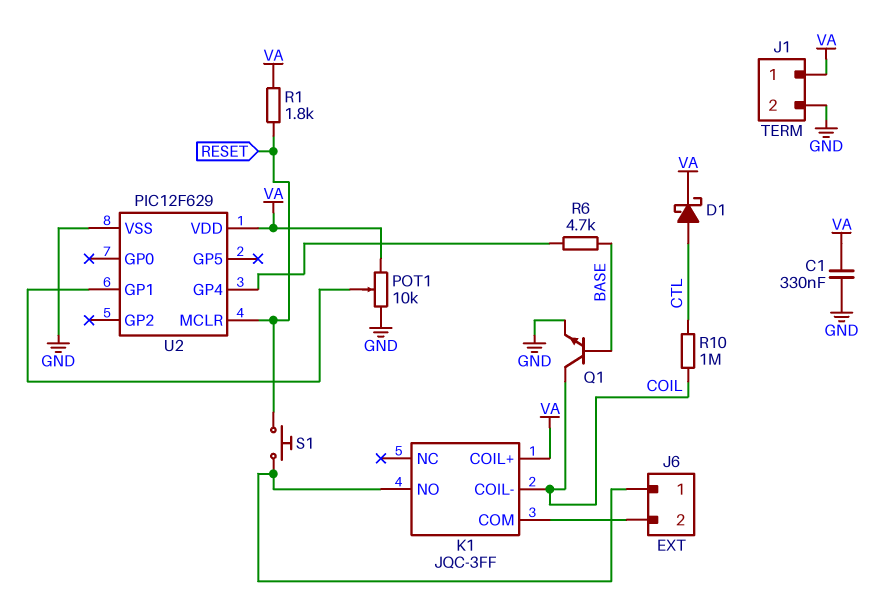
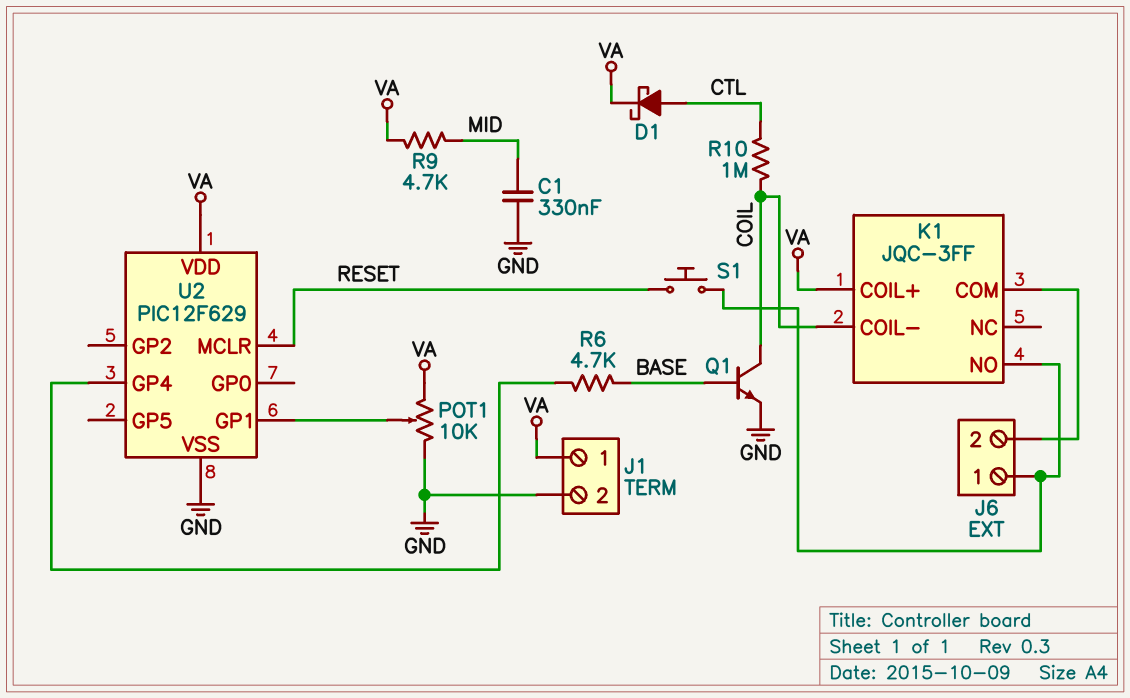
C1: 330nF (GND, VA) -> 330nF (GND, MID)
R1: 1.8k (RESET, VA) -> none
R9: none -> 4.7k (MID, VA)

